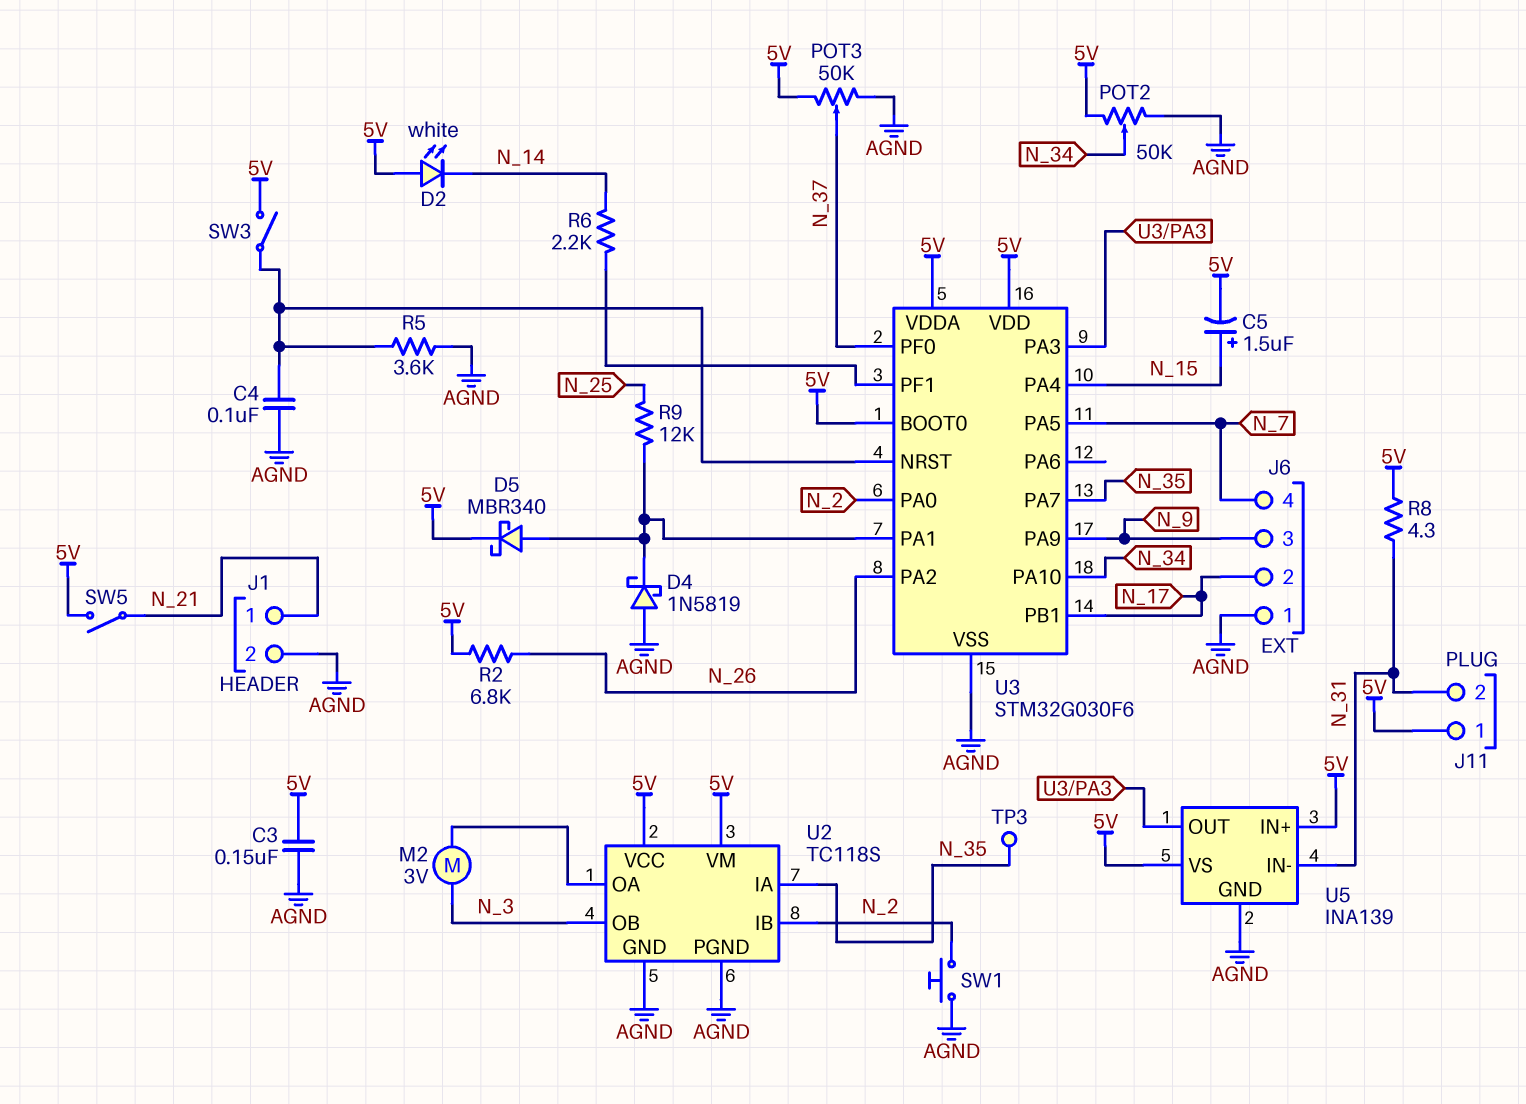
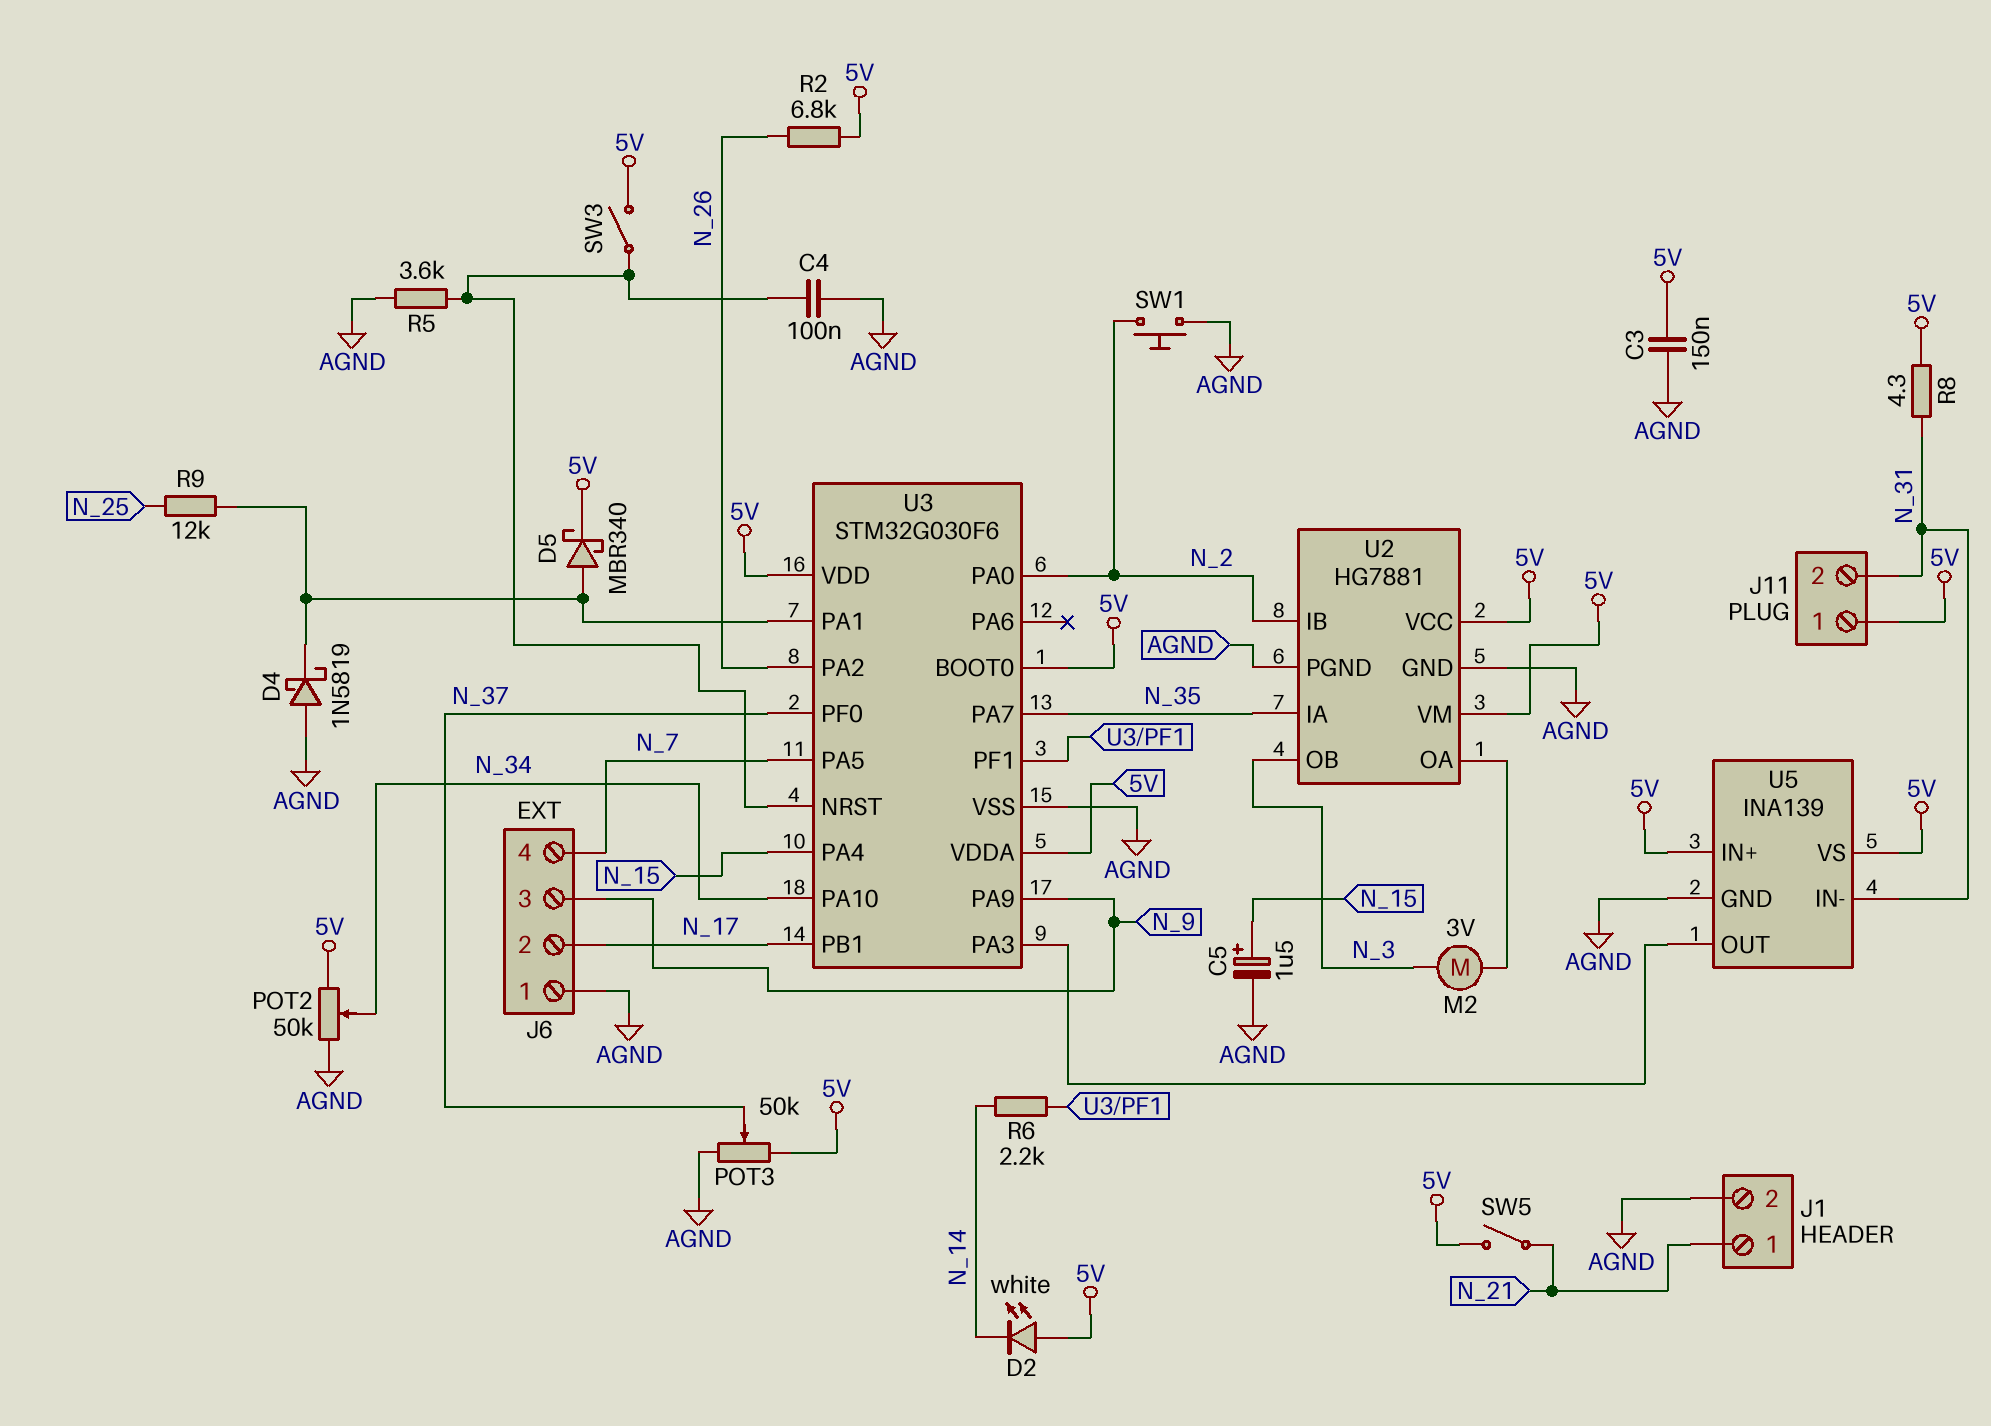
C5: 1.5uF (plus N_15, minus 5V) -> 1.5uF (plus N_15, minus AGND)
TP3: test point (N_35) -> none
U2: TC118S -> HG7881

